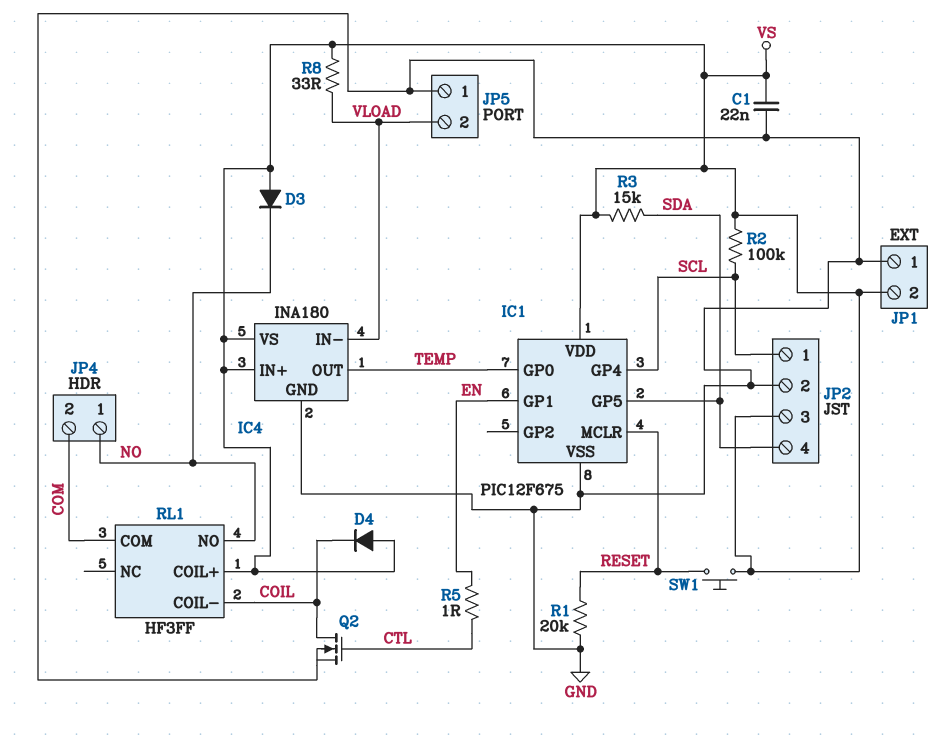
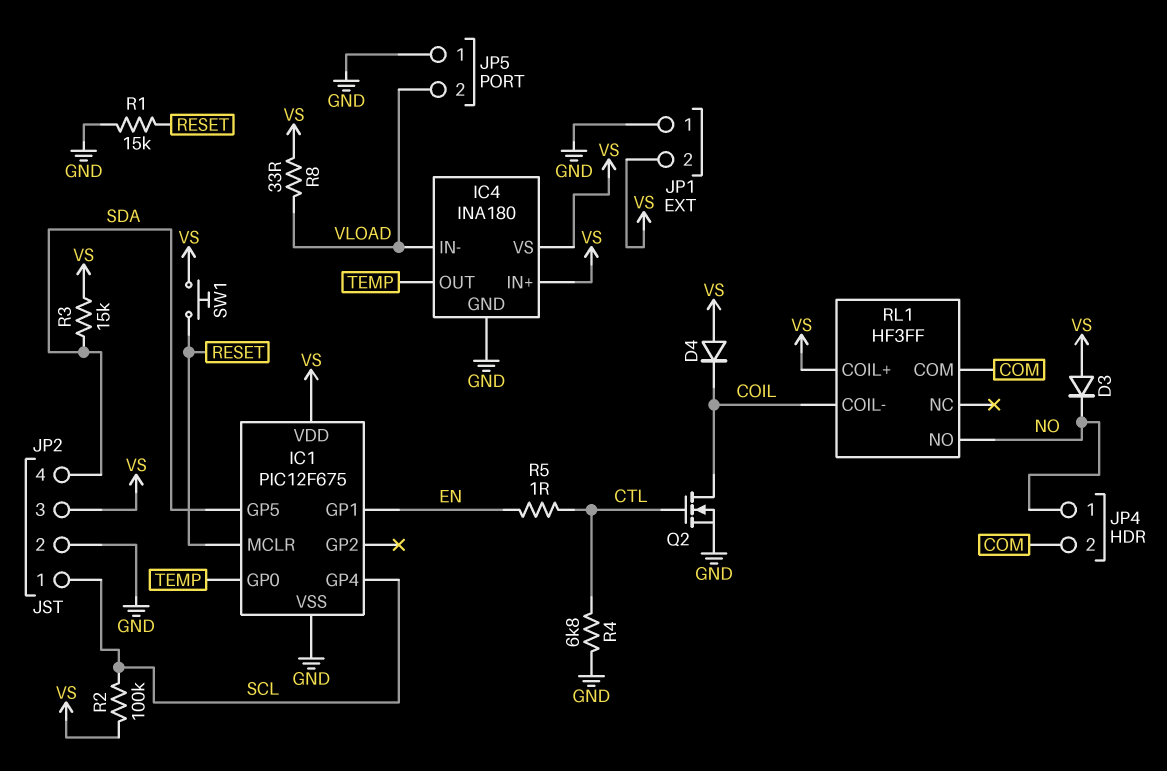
C1: 22nF (GND, VS) -> none
R1: 20k (GND, RESET) -> 15k (GND, RESET)
R4: none -> 6.8k (CTL, GND)

